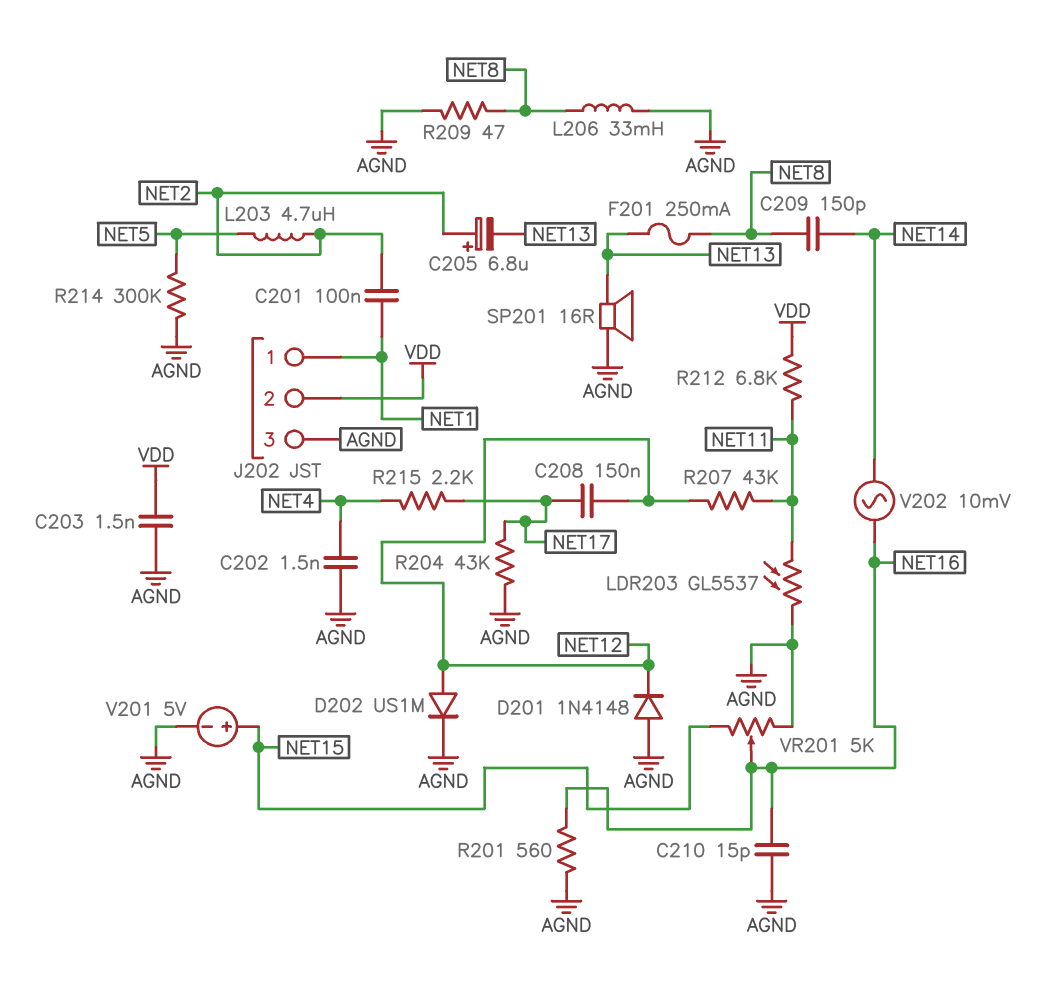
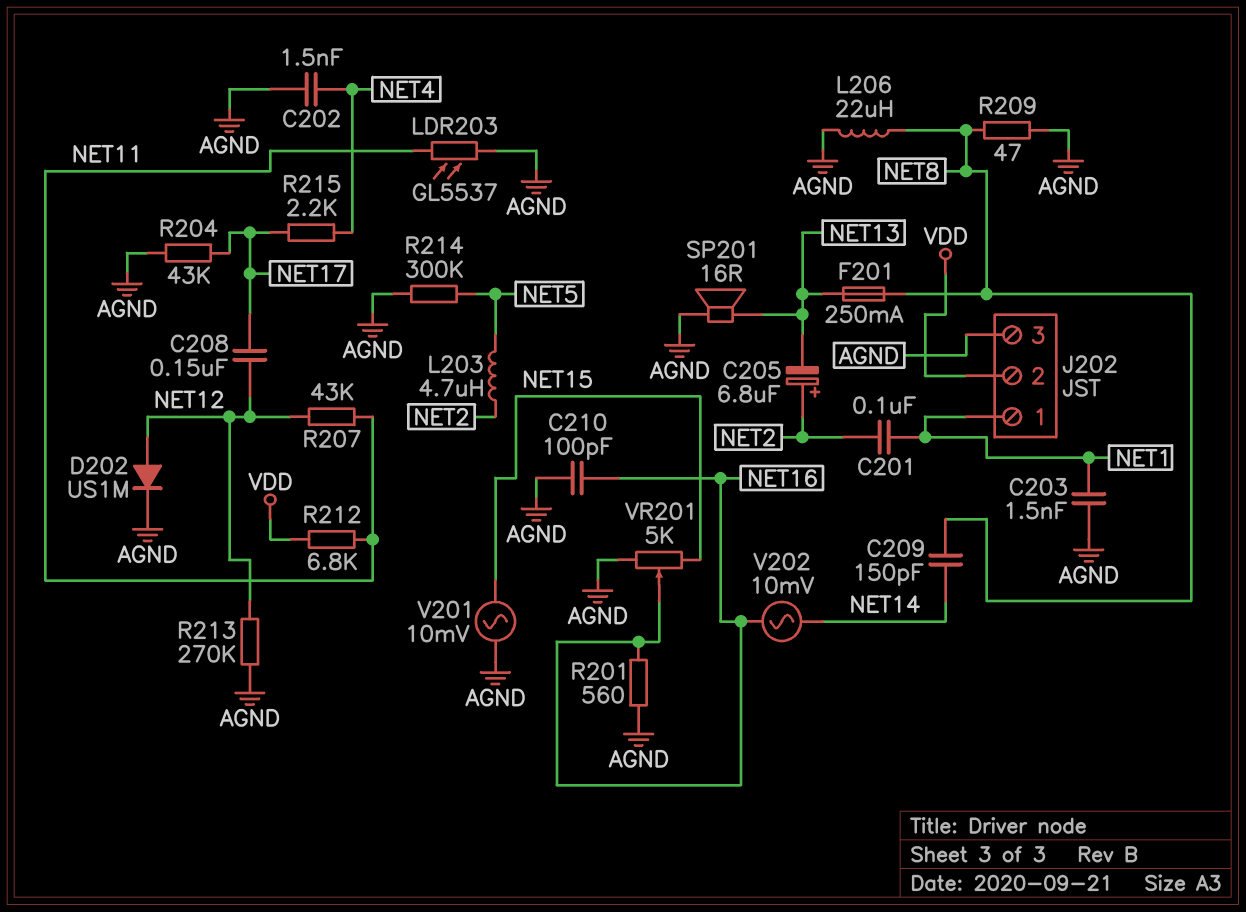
C203: 1.5nF (AGND, VDD) -> 1.5nF (AGND, NET1)
C210: 15pF (AGND, NET16) -> 100pF (AGND, NET16)
D201: diode 1N4148 (A AGND, K NET12) -> none
L206: 33mH (AGND, NET8) -> 22uH (AGND, NET8)
R213: none -> 270k (AGND, NET12)
V201: 5V (plus NET15, minus AGND) -> AC 10mV (AGND, NET15)

